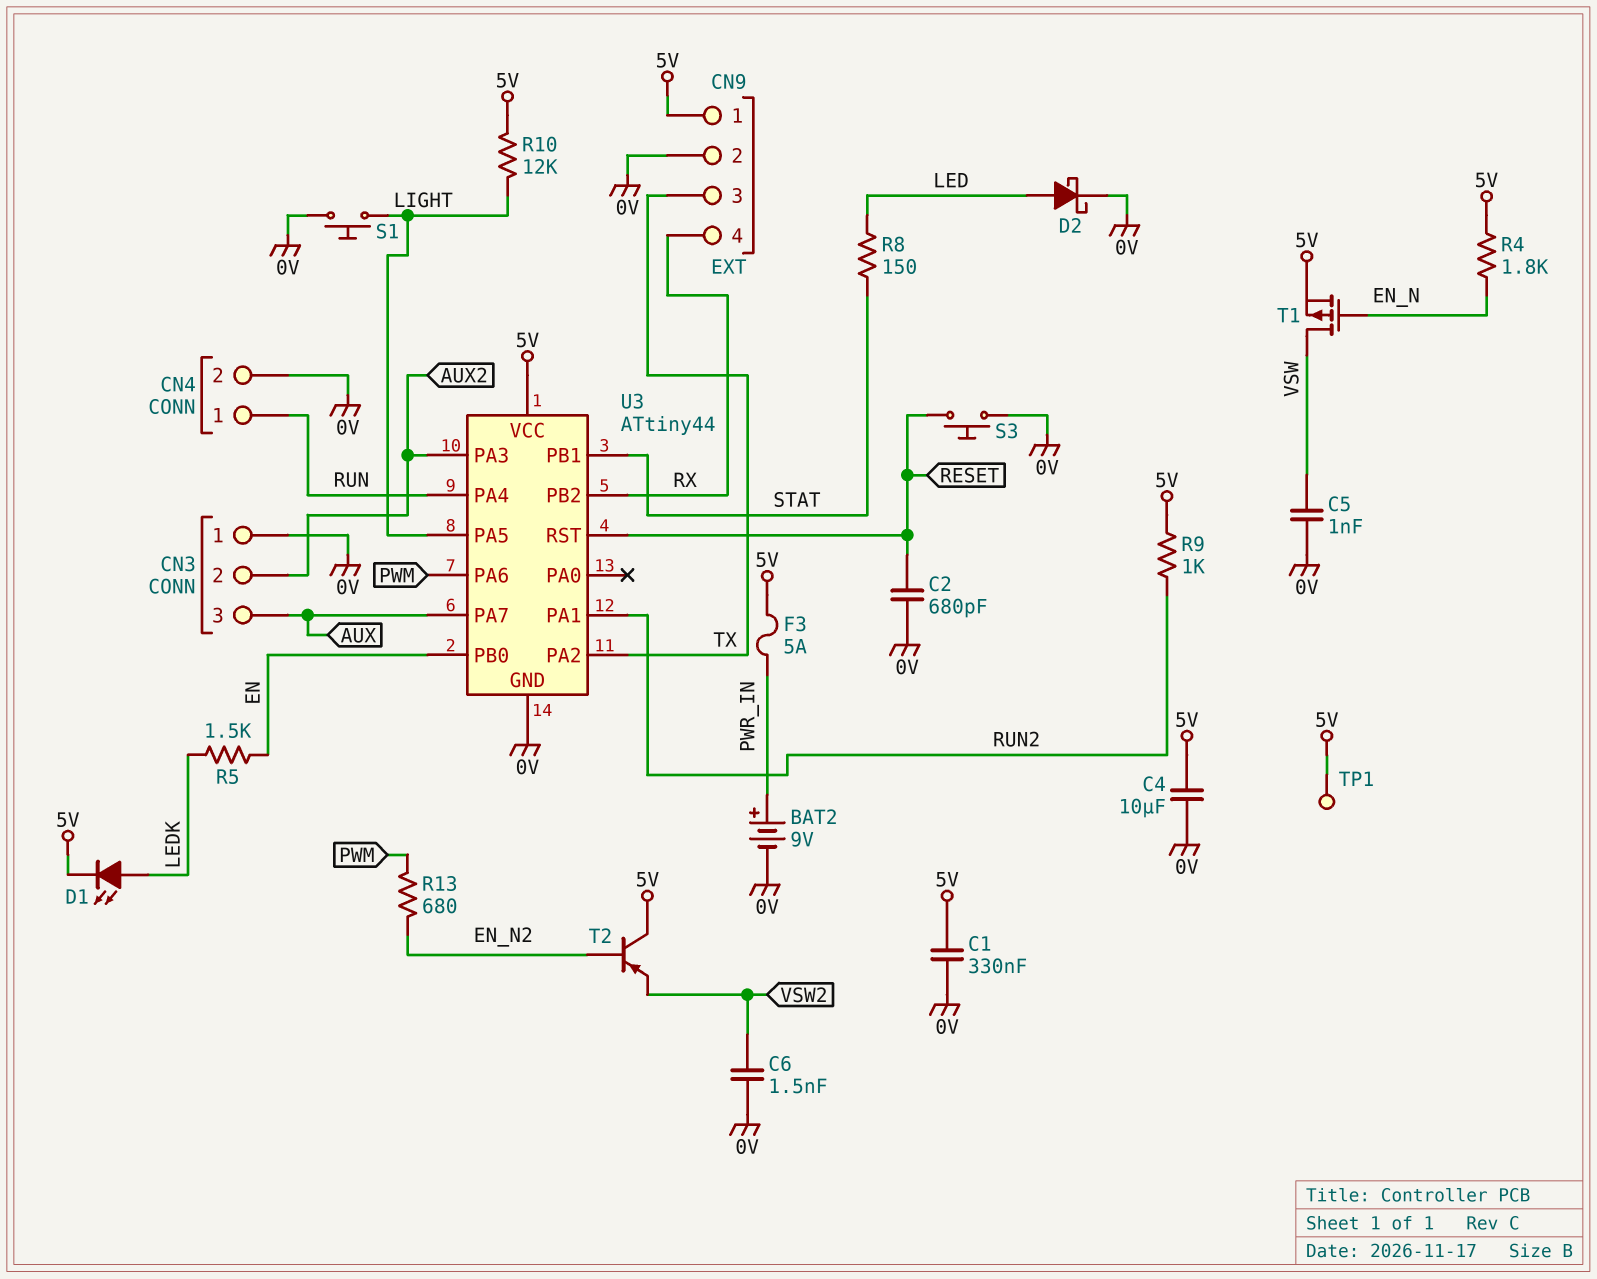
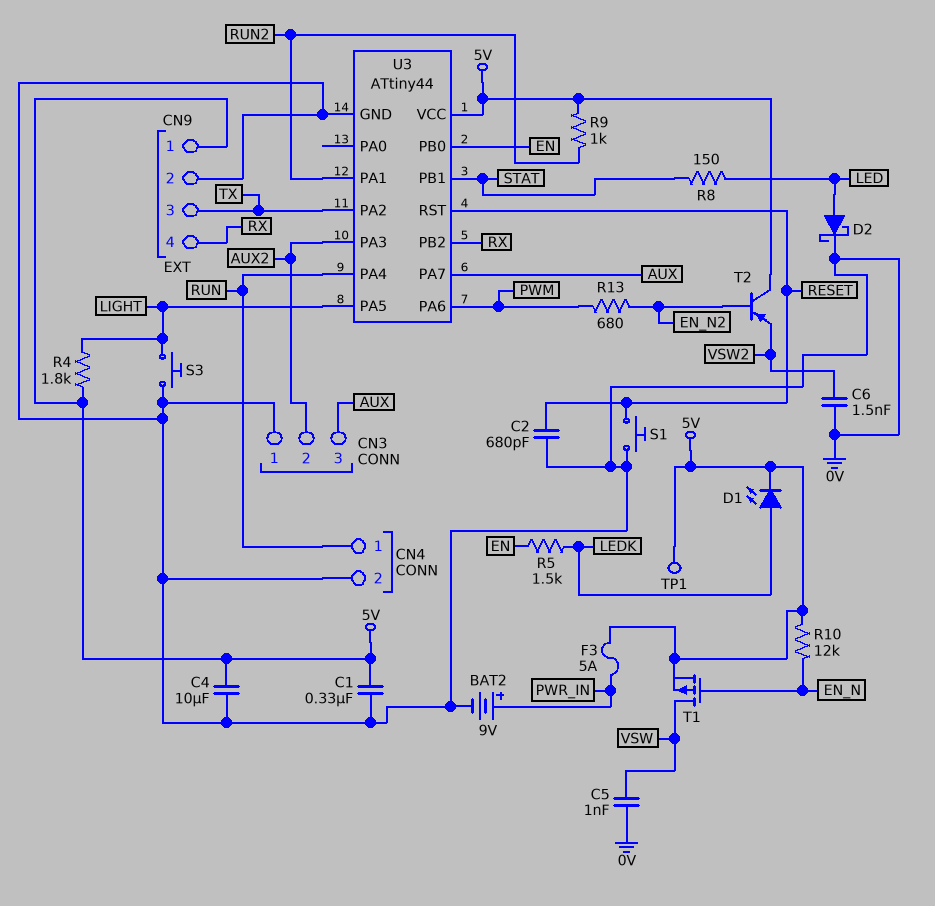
R4: 1.8k (5V, EN_N) -> 1.8k (5V, LIGHT)
R10: 12k (5V, LIGHT) -> 12k (5V, EN_N)
S1: button (0V, LIGHT) -> button (0V, RESET)
S3: button (0V, RESET) -> button (0V, LIGHT)

